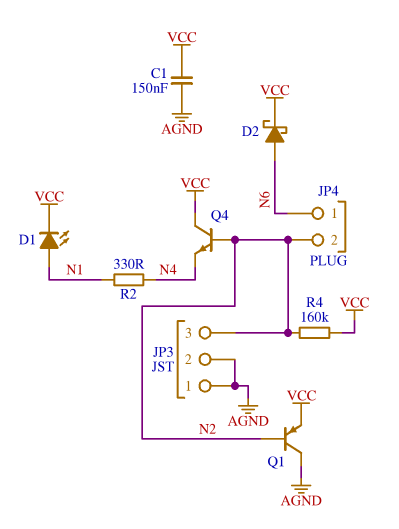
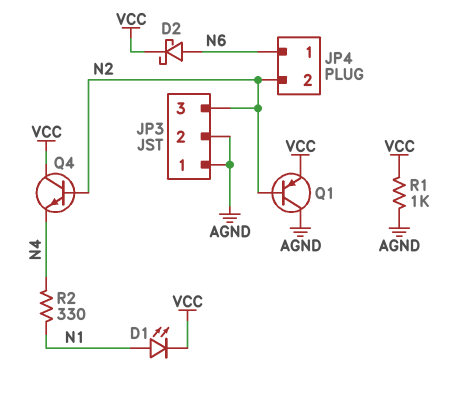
C1: 150nF (AGND, VCC) -> none
R1: none -> 1k (AGND, VCC)
R4: 160k (N2, VCC) -> none

